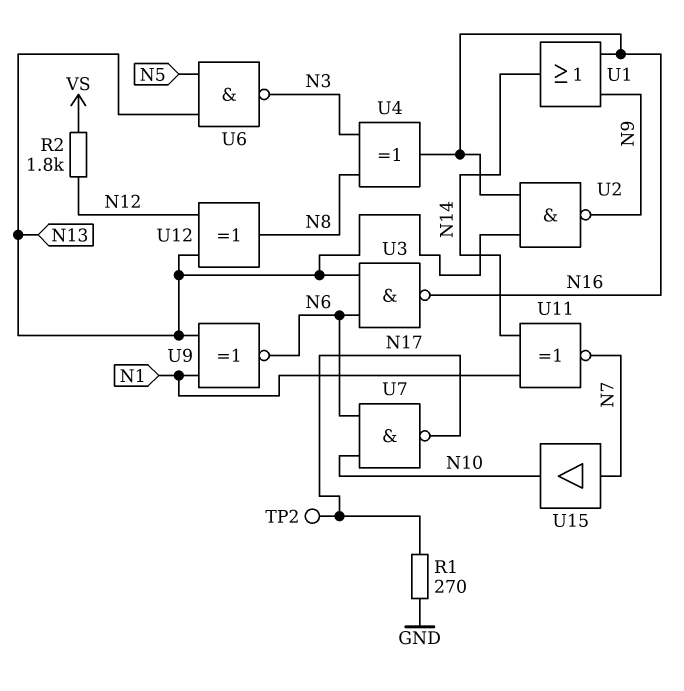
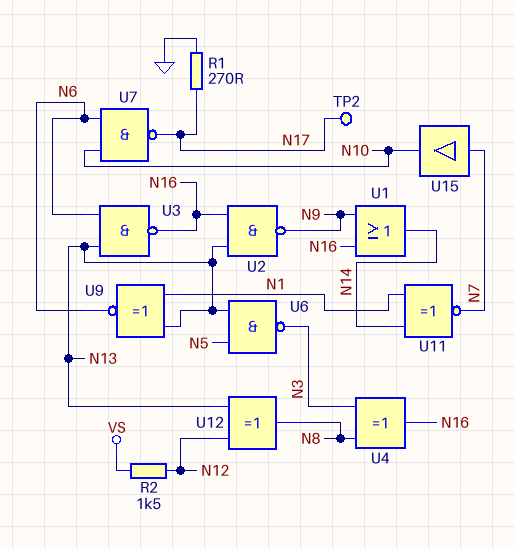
R2: 1.8k (N12, VS) -> 1.5k (N12, VS)

